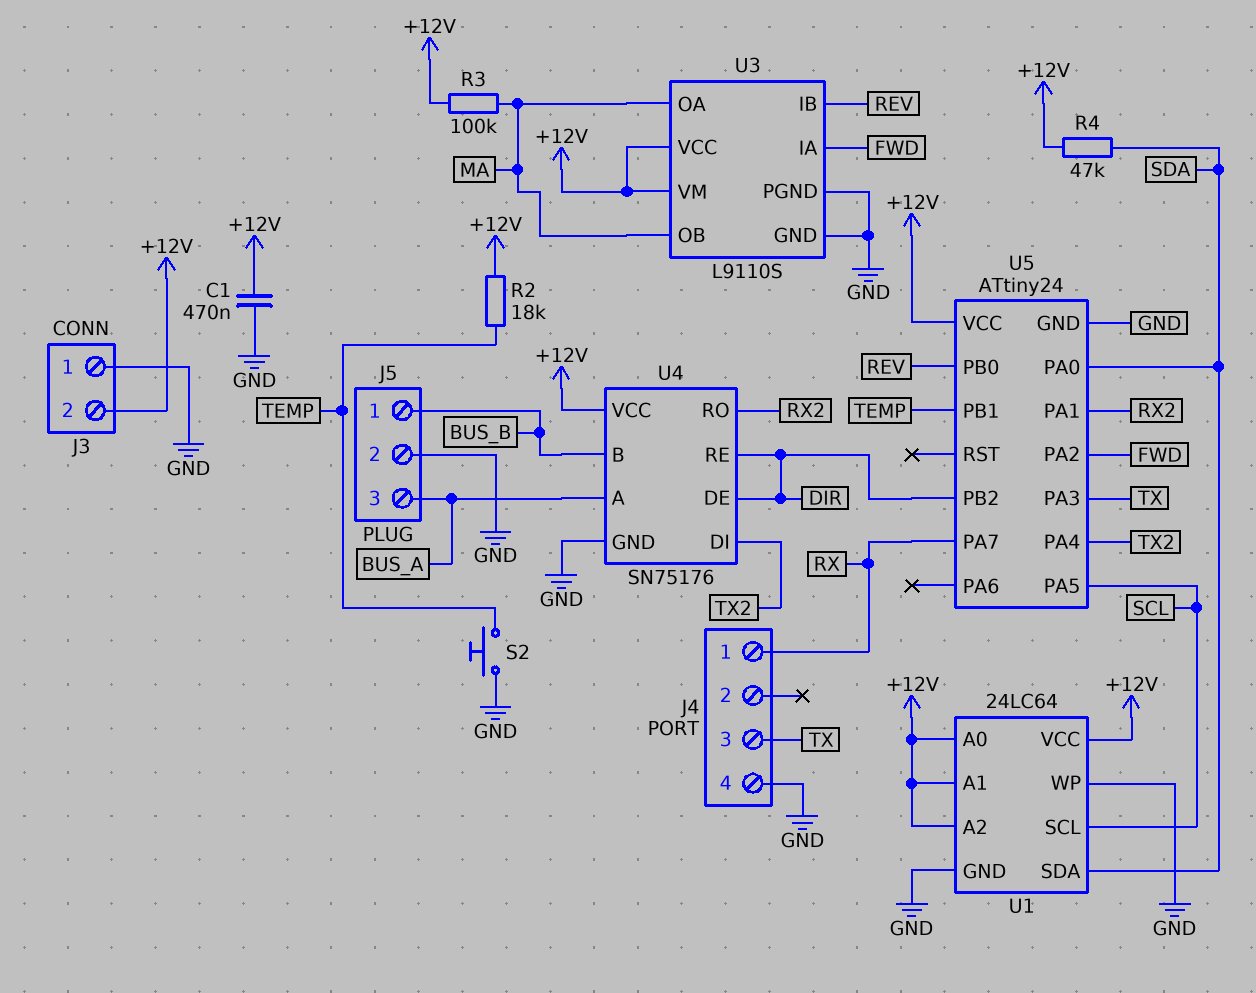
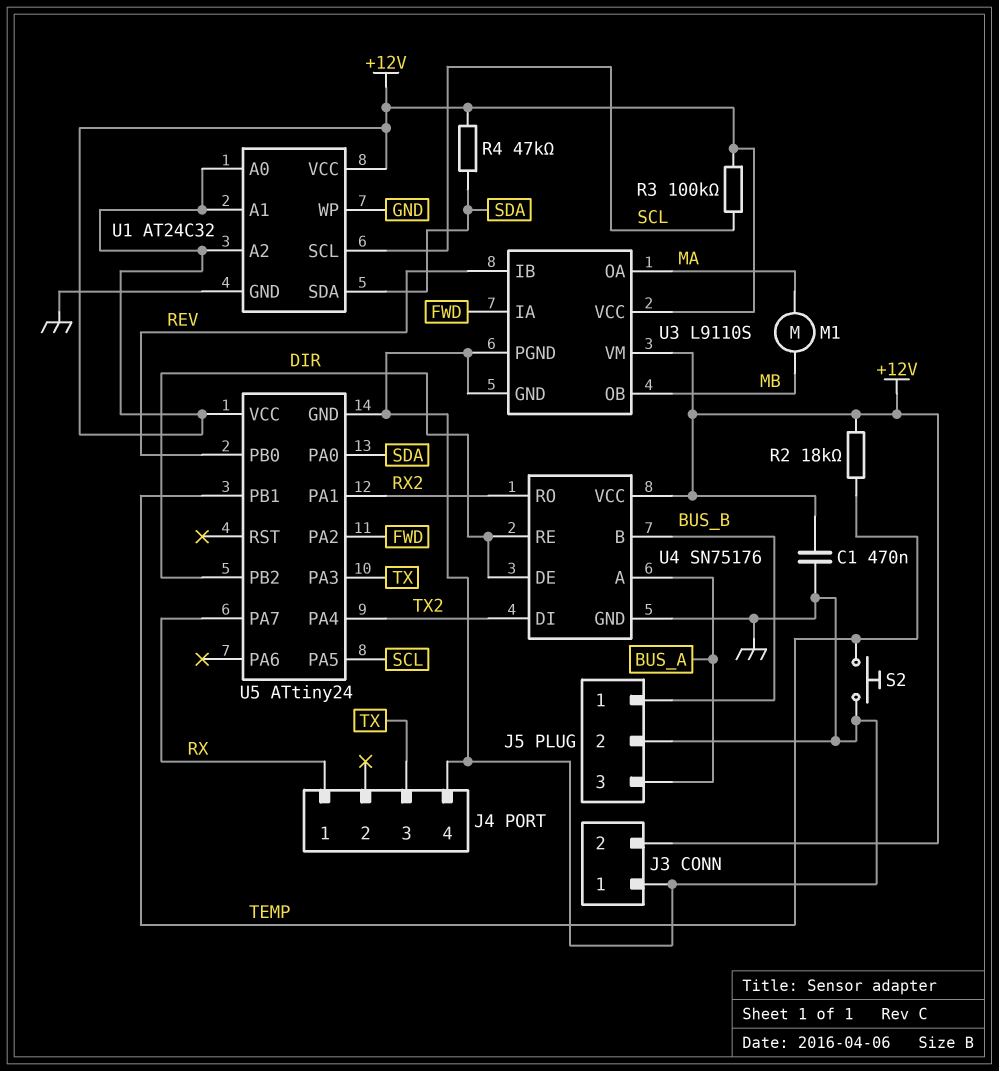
M1: none -> motor (MA, MB)
R3: 100k (+12V, MA) -> 100k (+12V, SCL)
U1: 24LC64 -> AT24C32
U3 pin OB: MA -> MB

